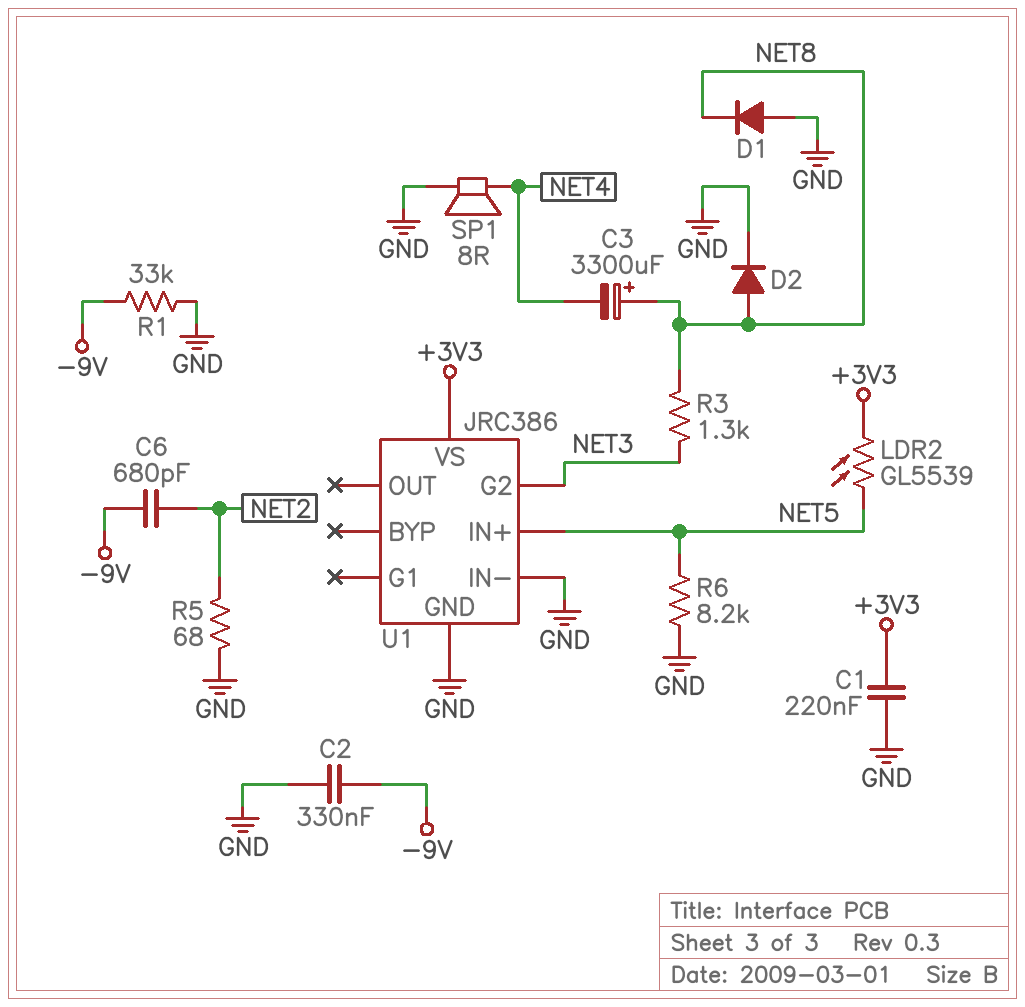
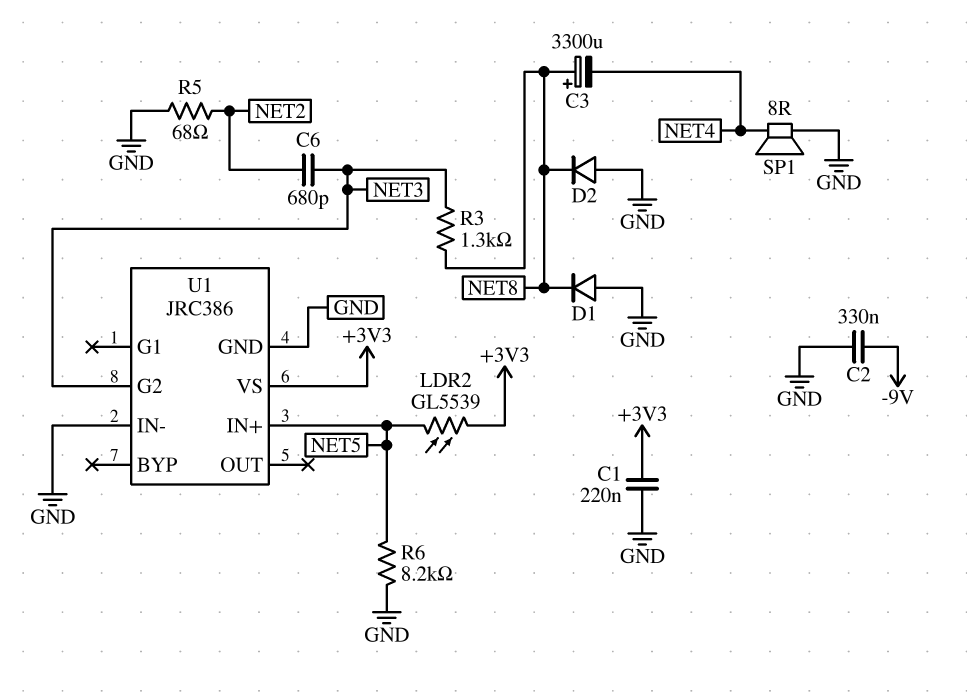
C6: 680pF (-9V, NET2) -> 680pF (NET2, NET3)
D2: diode (A NET8, K GND) -> diode (A GND, K NET8)
R1: 33k (-9V, GND) -> none

